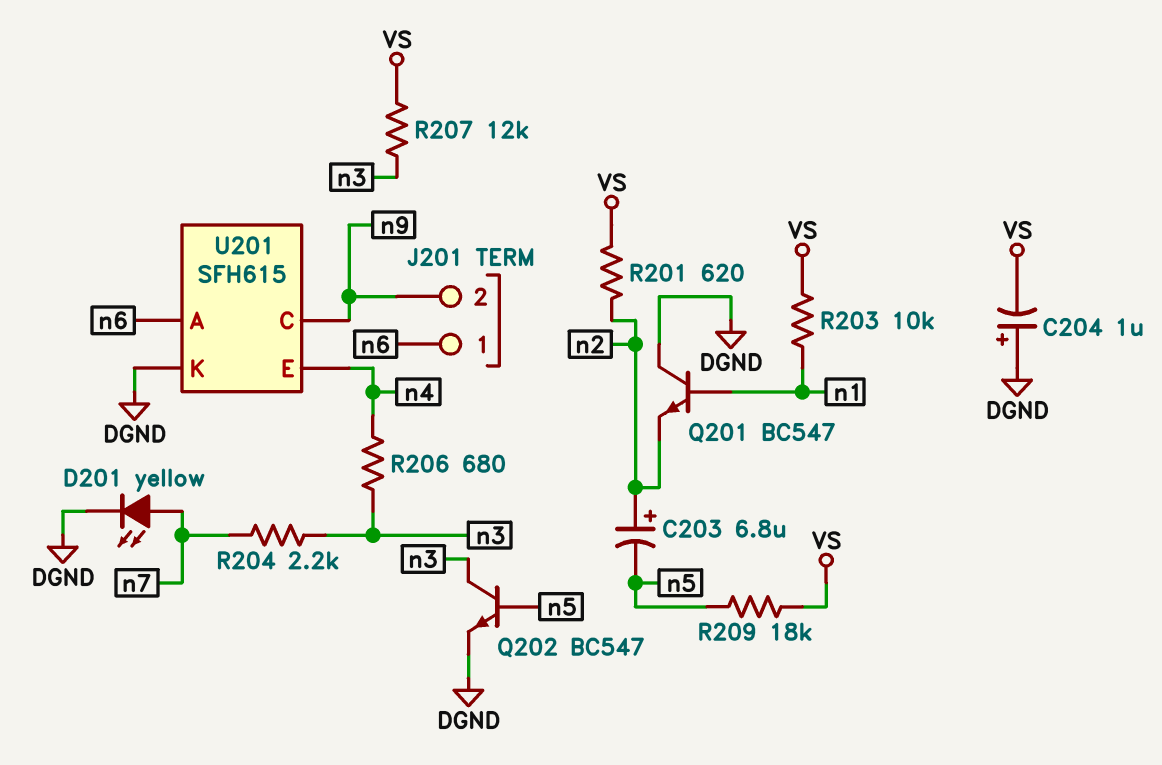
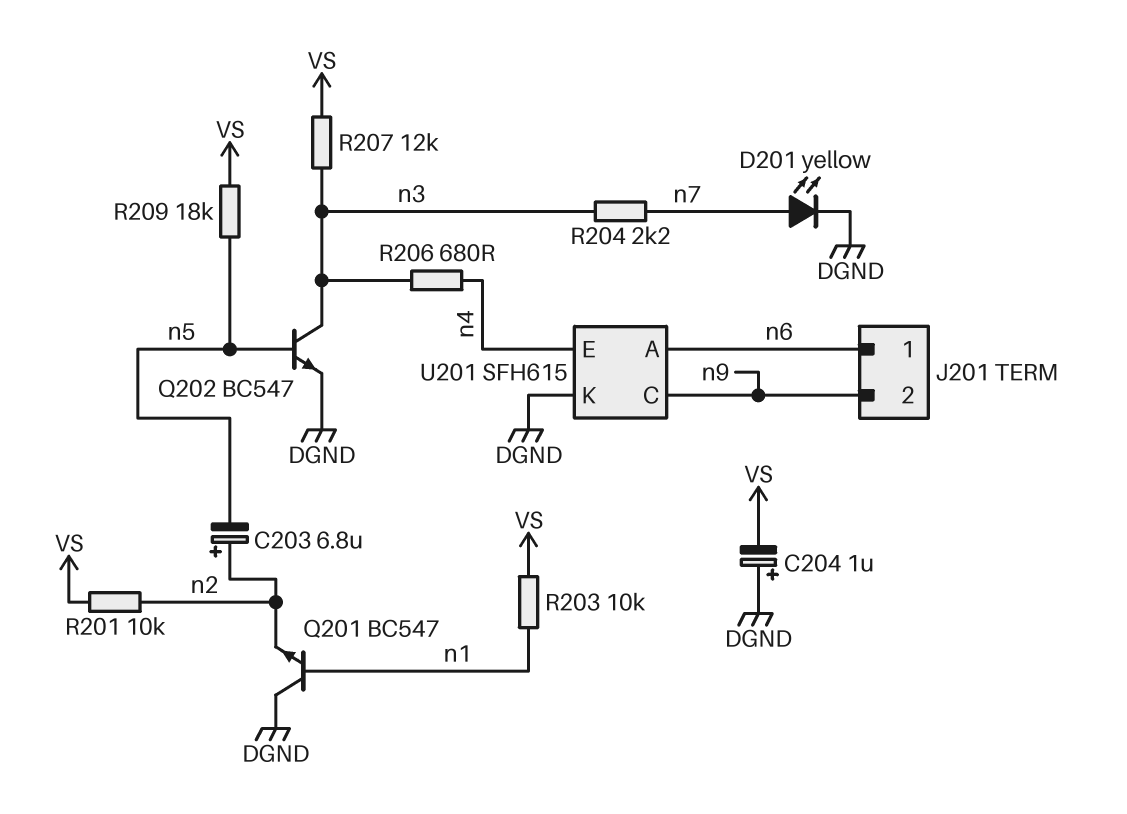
R201: 620 (VS, n2) -> 10k (VS, n2)

